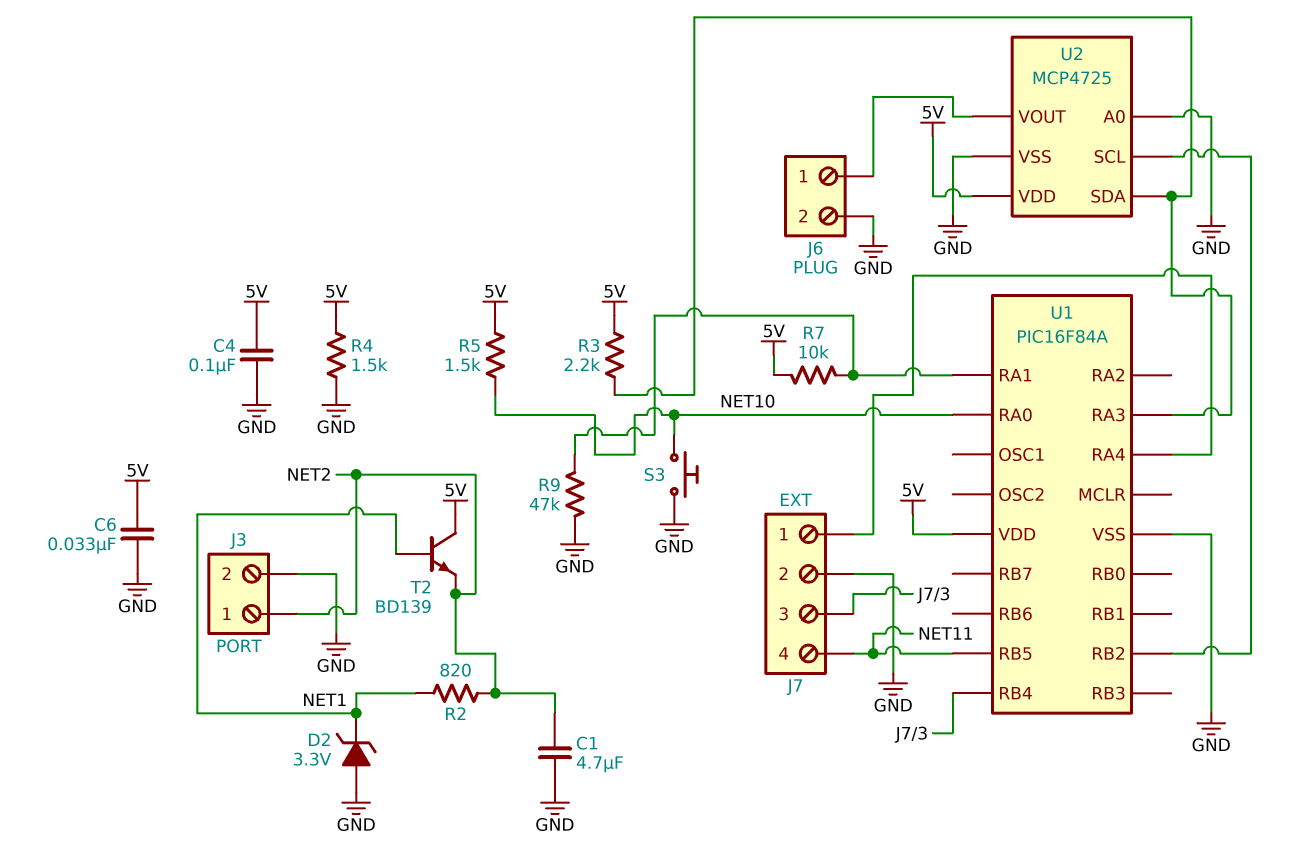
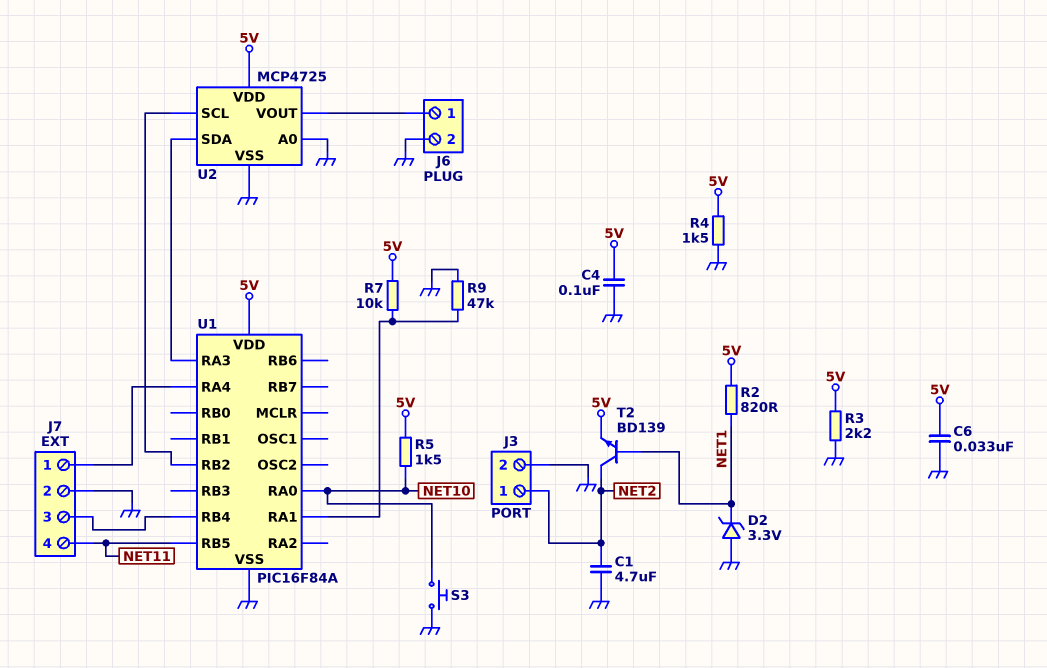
R2: 820 (NET1, NET2) -> 820 (5V, NET1)
R3: 2.2k (5V, U1/RA3) -> 2.2k (5V, GND)
T2: NPN BD139 (B NET1, C 5V, E NET2) -> NPN BD139 (B NET1, C NET2, E 5V)

